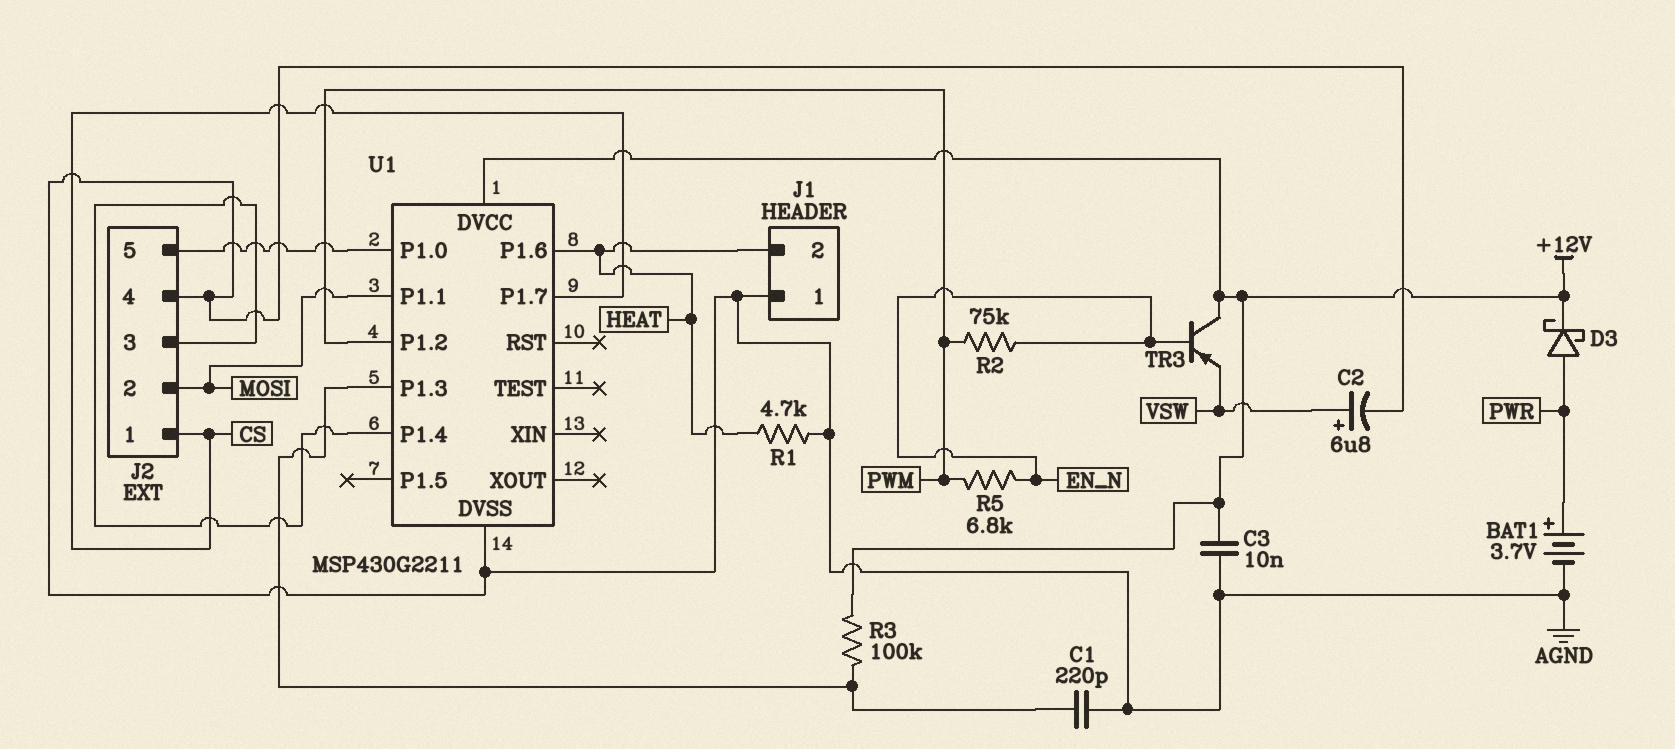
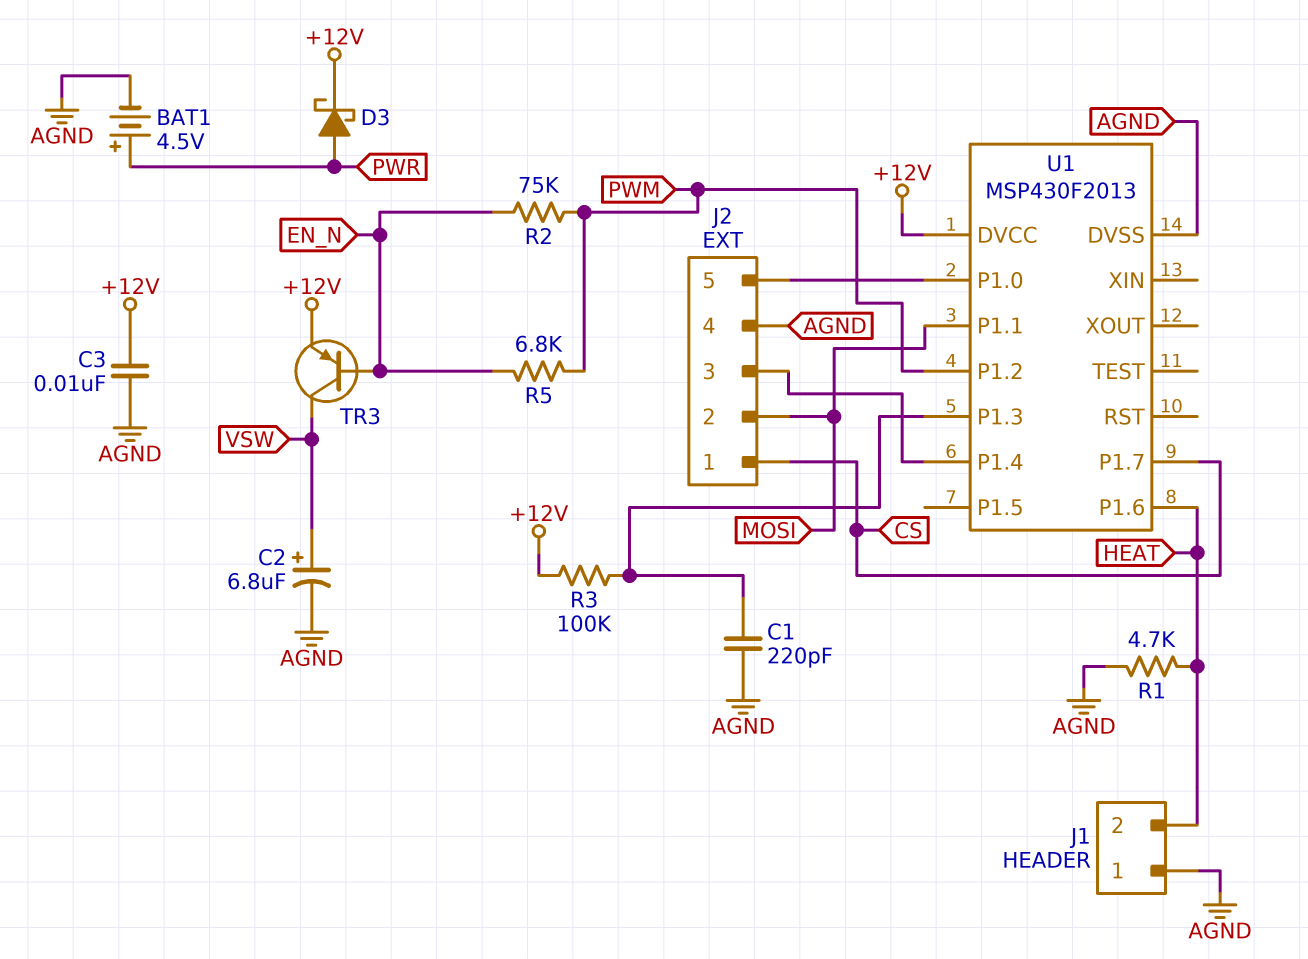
BAT1: 3.7V (plus PWR, minus AGND) -> 4.5V (plus PWR, minus AGND)
TR3: PNP (B EN_N, C +12V, E VSW) -> PNP (B EN_N, C VSW, E +12V)
U1: MSP430G2211 -> MSP430F2013

